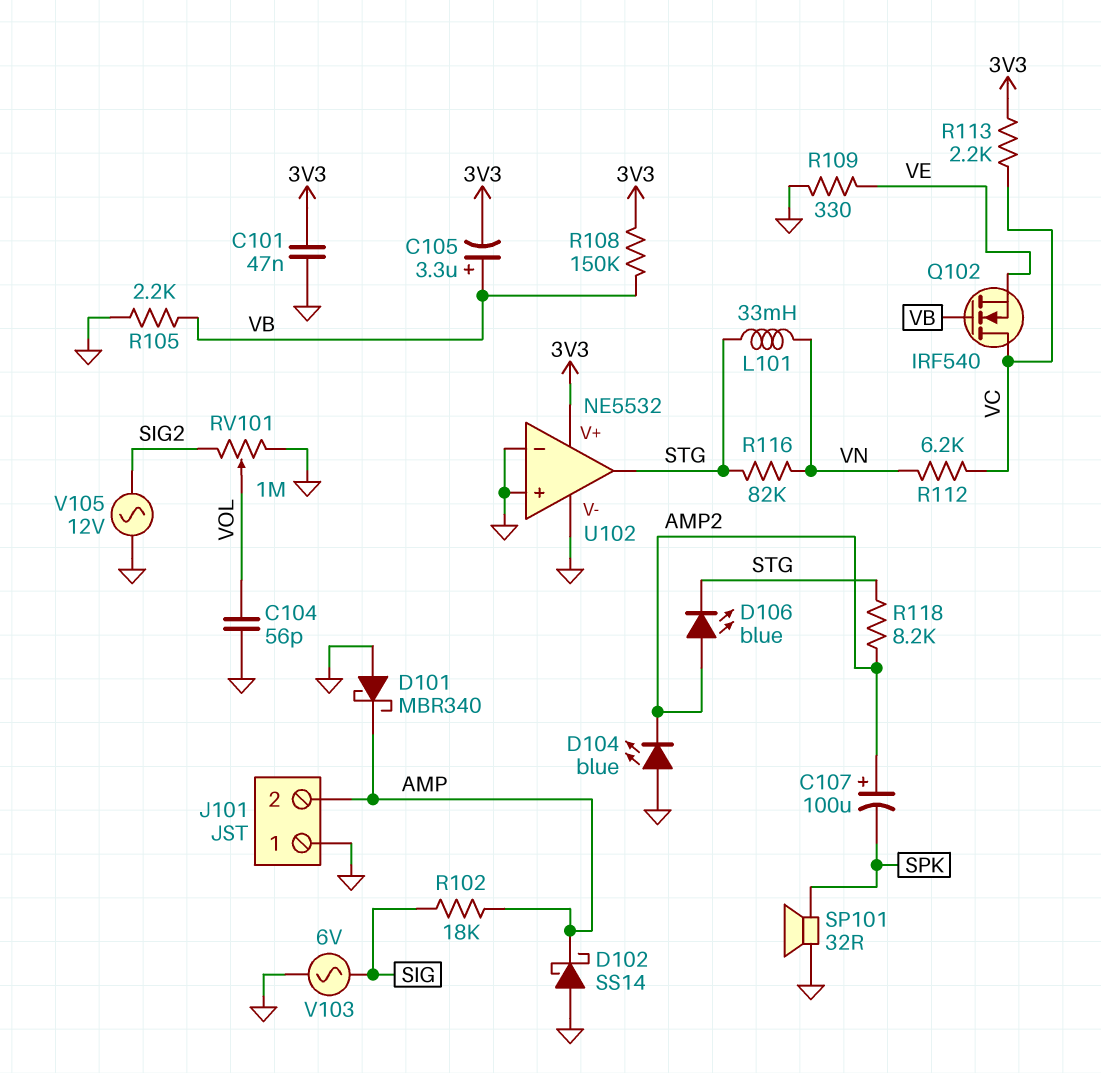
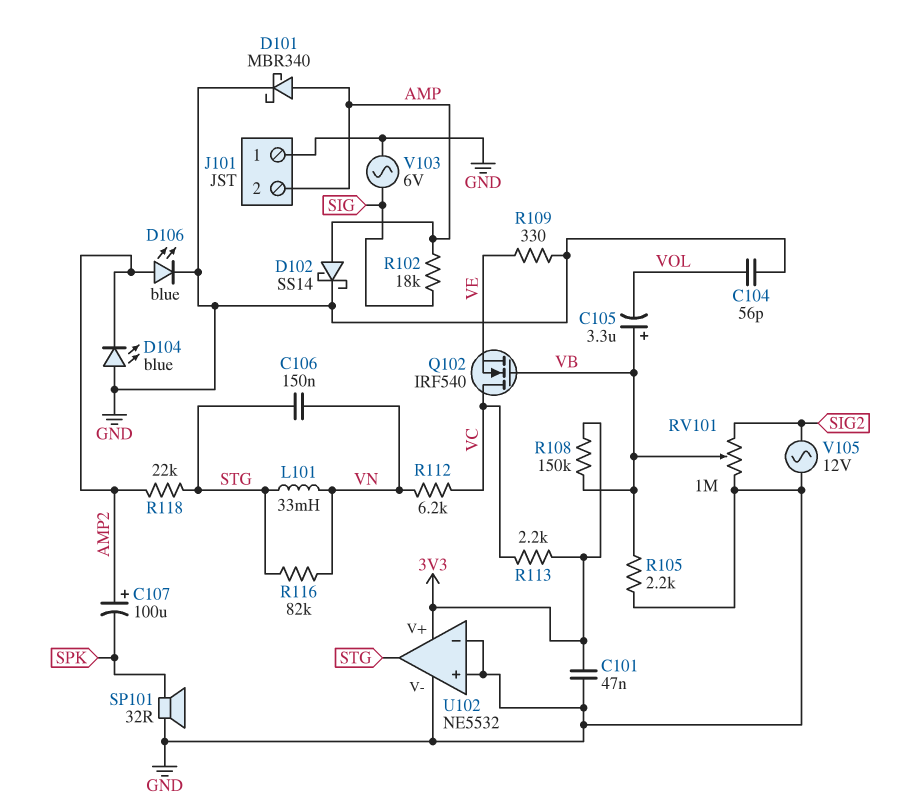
C105: 3.3uF (plus VB, minus 3V3) -> 3.3uF (plus VB, minus VOL)
C106: none -> 150nF (STG, VN)
D101: schottky MBR340 (A GND, K AMP) -> schottky MBR340 (A AMP, K GND)
D102: schottky SS14 (A GND, K AMP) -> schottky SS14 (A AMP, K GND)
D106: LED blue (A AMP2, K STG) -> LED blue (A AMP2, K GND)
R118: 8.2k (AMP2, STG) -> 22k (AMP2, STG)
RV101: 1M (GND, SIG2, wiper VOL) -> 1M (GND, SIG2, wiper VB)

